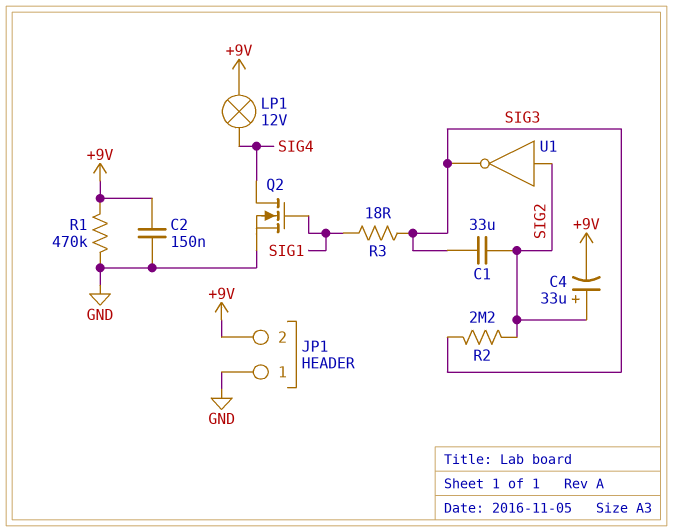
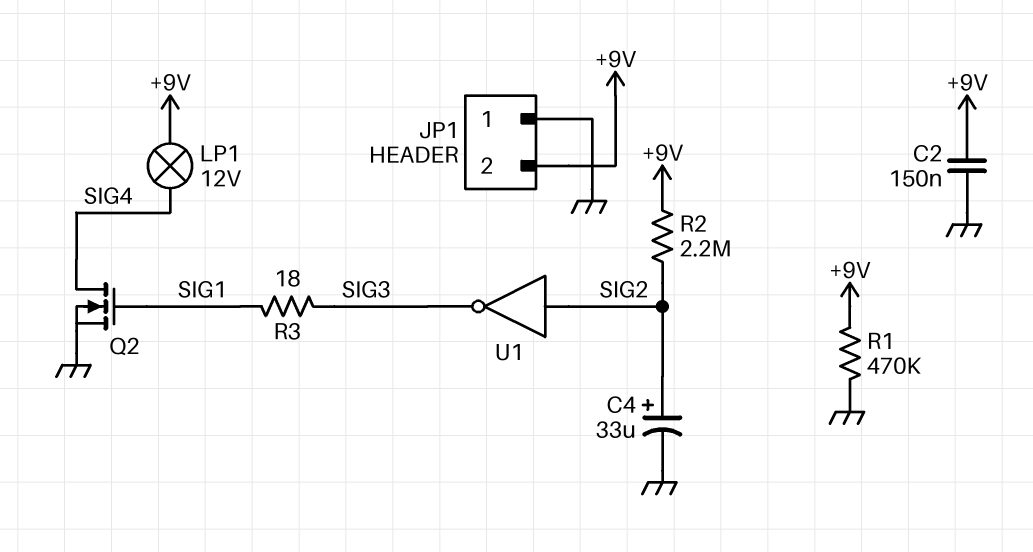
C1: 33uF (SIG2, SIG3) -> none
C4: 33uF (plus SIG2, minus +9V) -> 33uF (plus SIG2, minus GND)
R2: 2.2M (SIG2, SIG3) -> 2.2M (+9V, SIG2)

